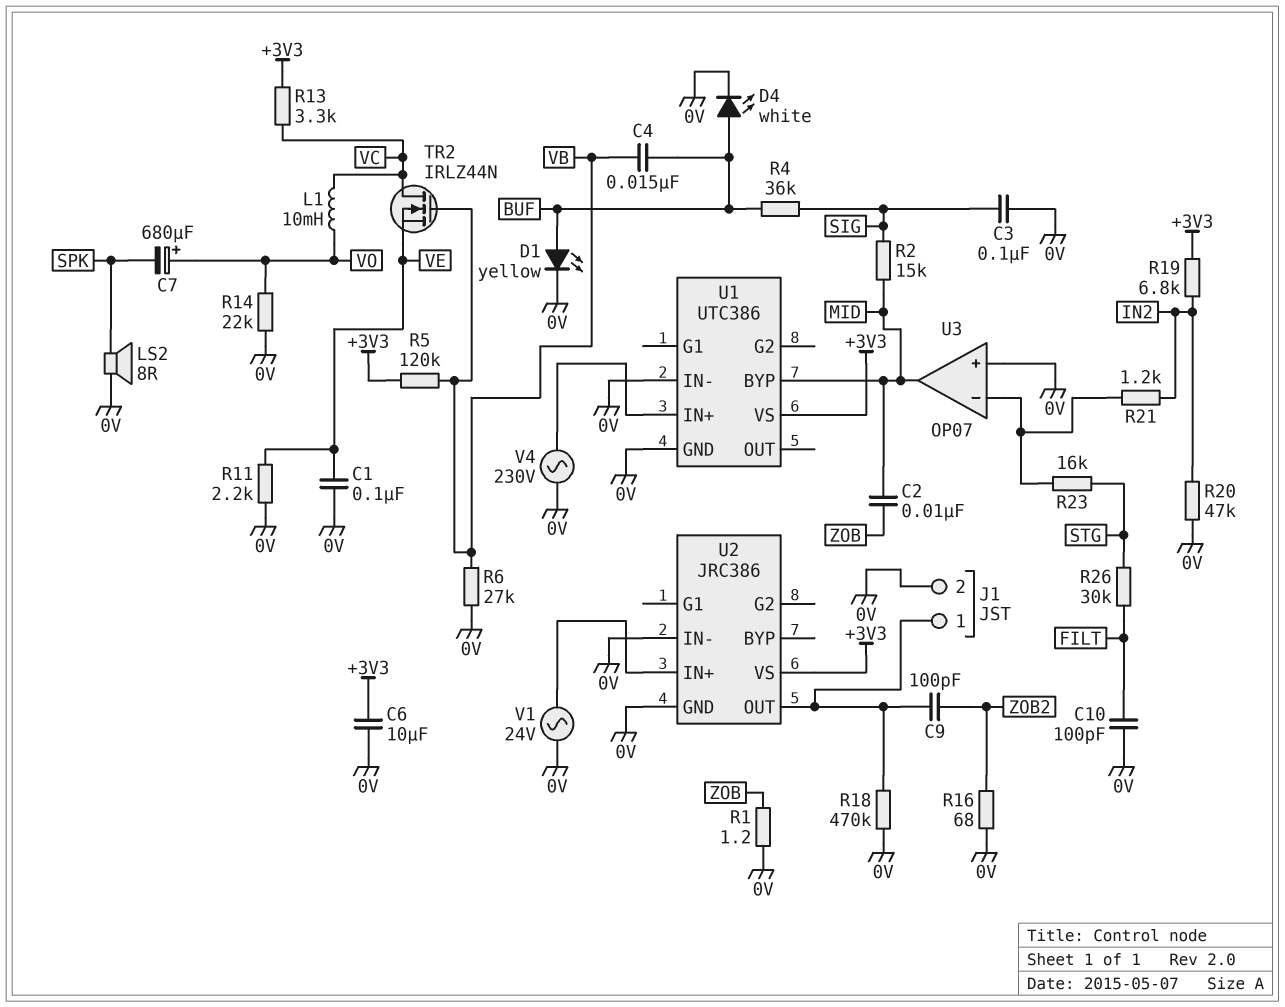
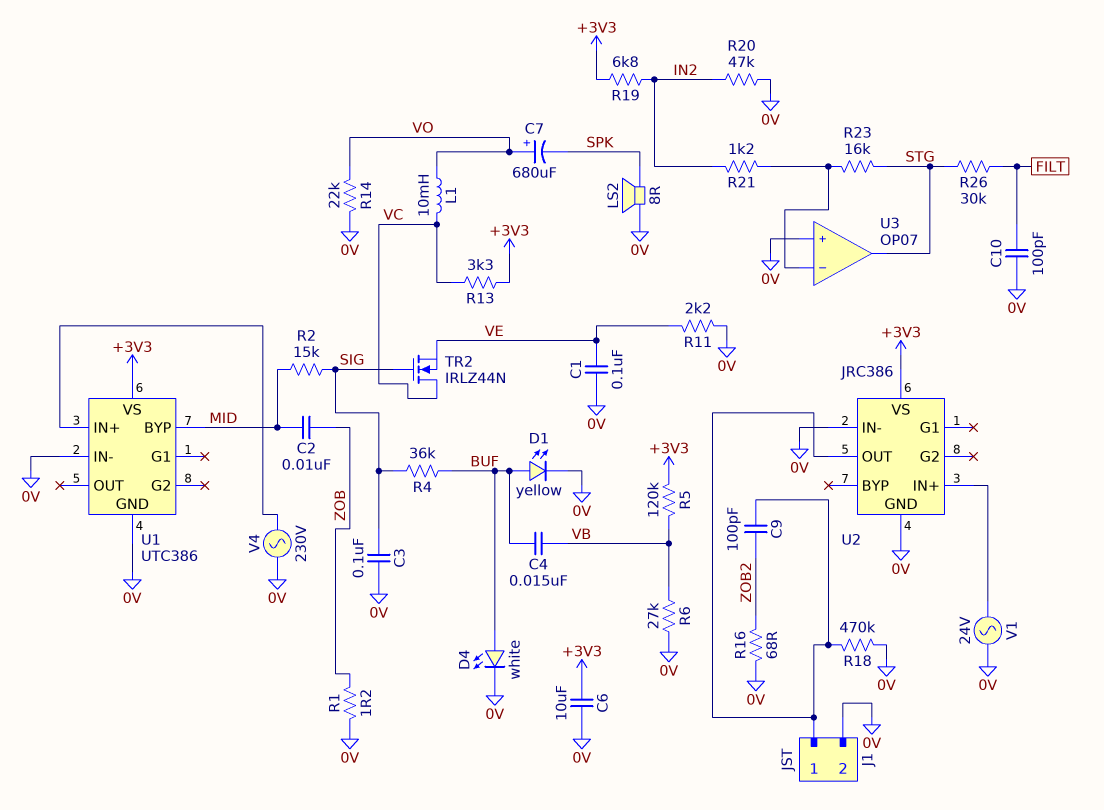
TR2: NMOS IRLZ44N (G VB, D VC, S VE) -> NMOS IRLZ44N (G SIG, D VC, S VE)
U3 pin out: MID -> STG

